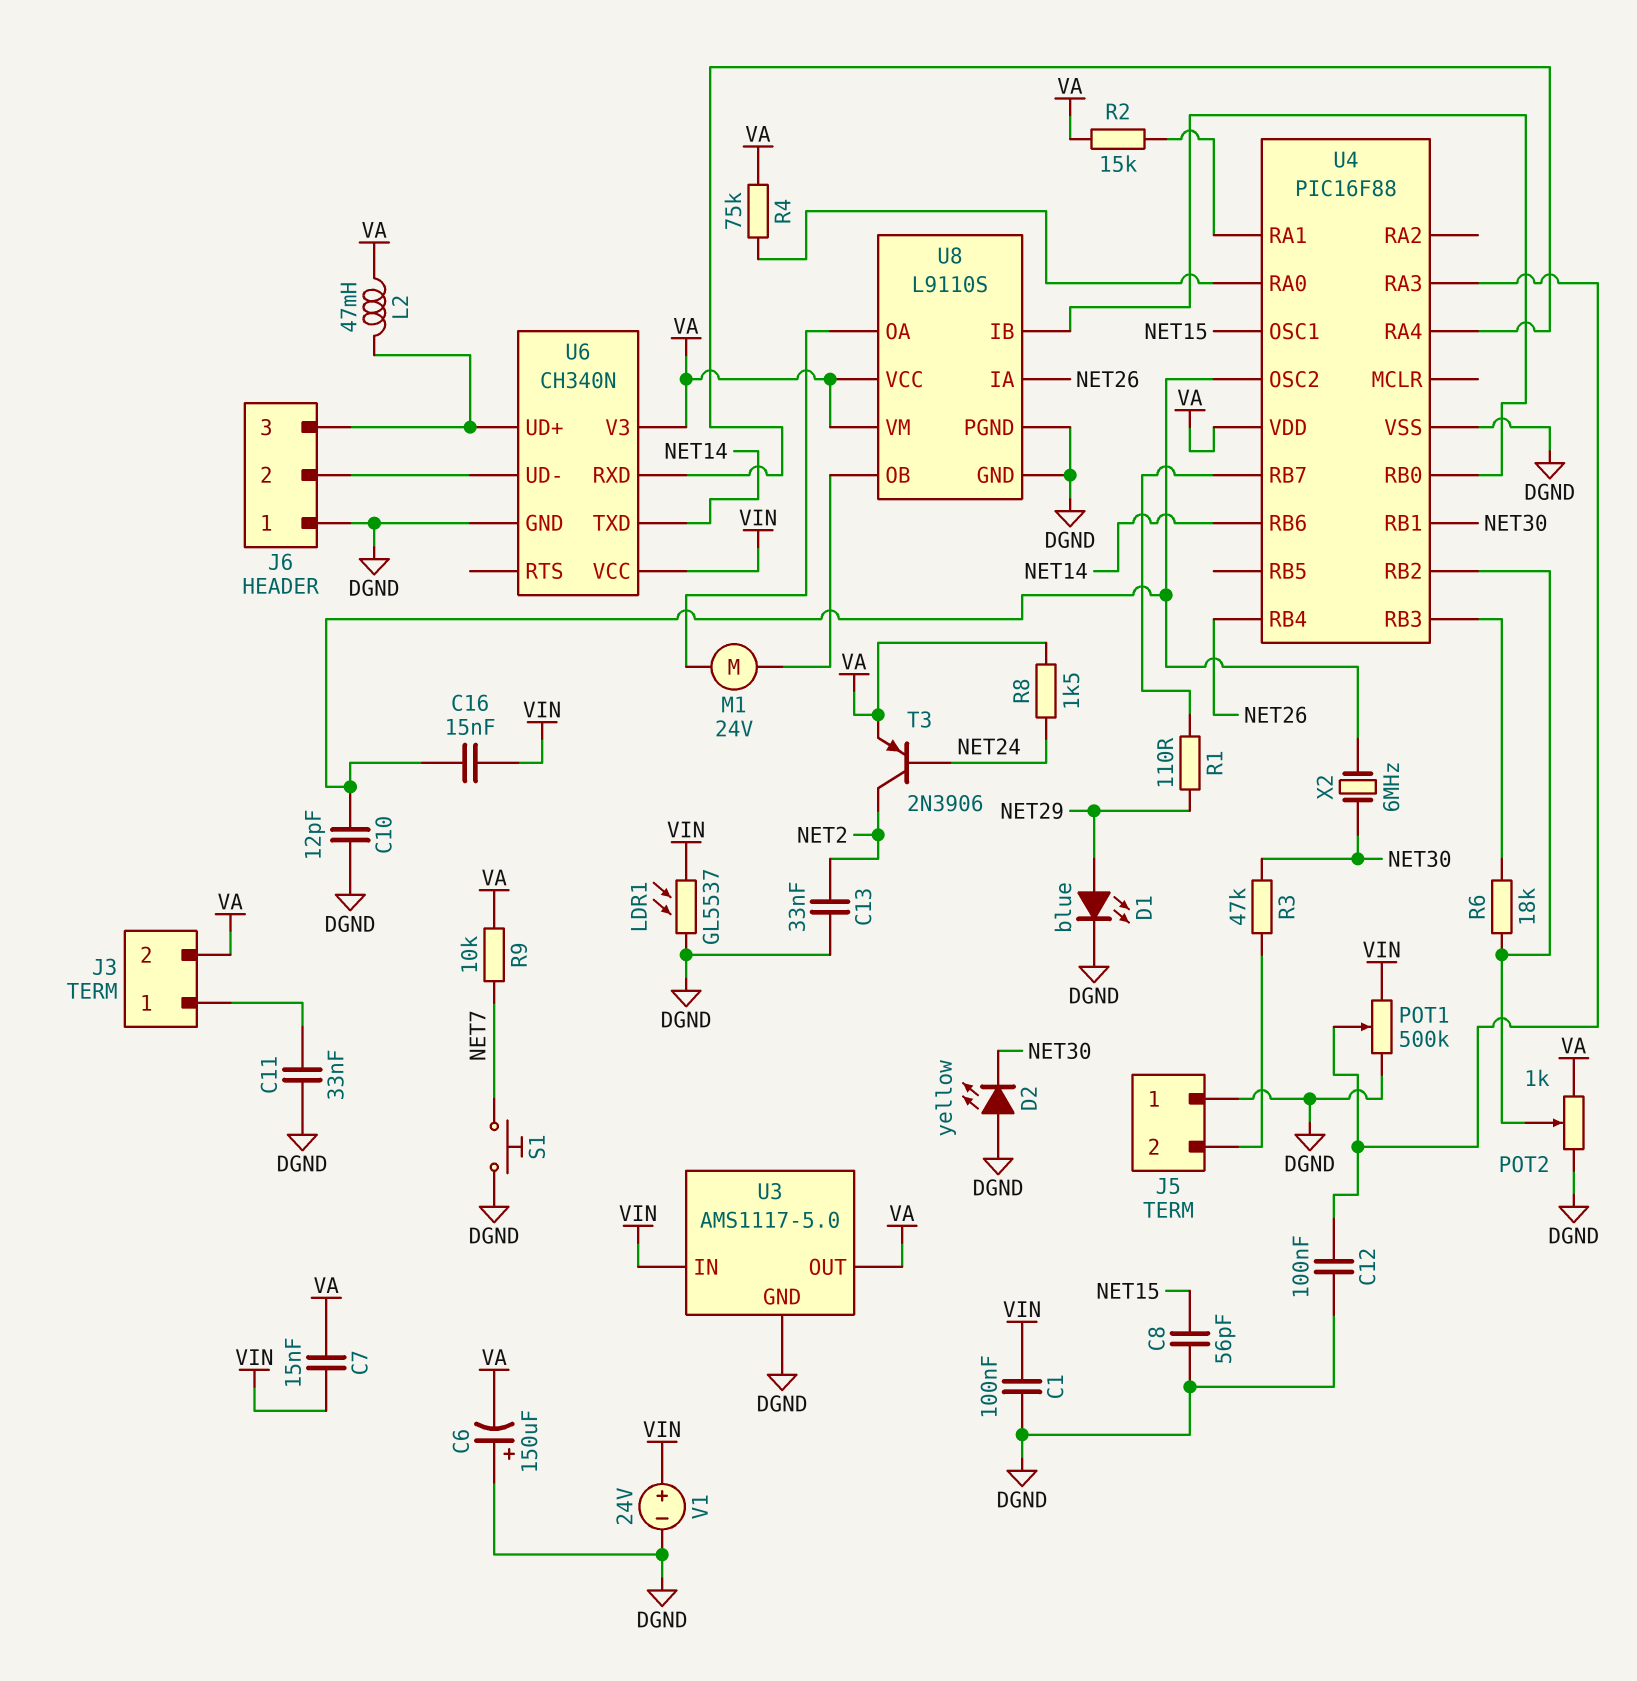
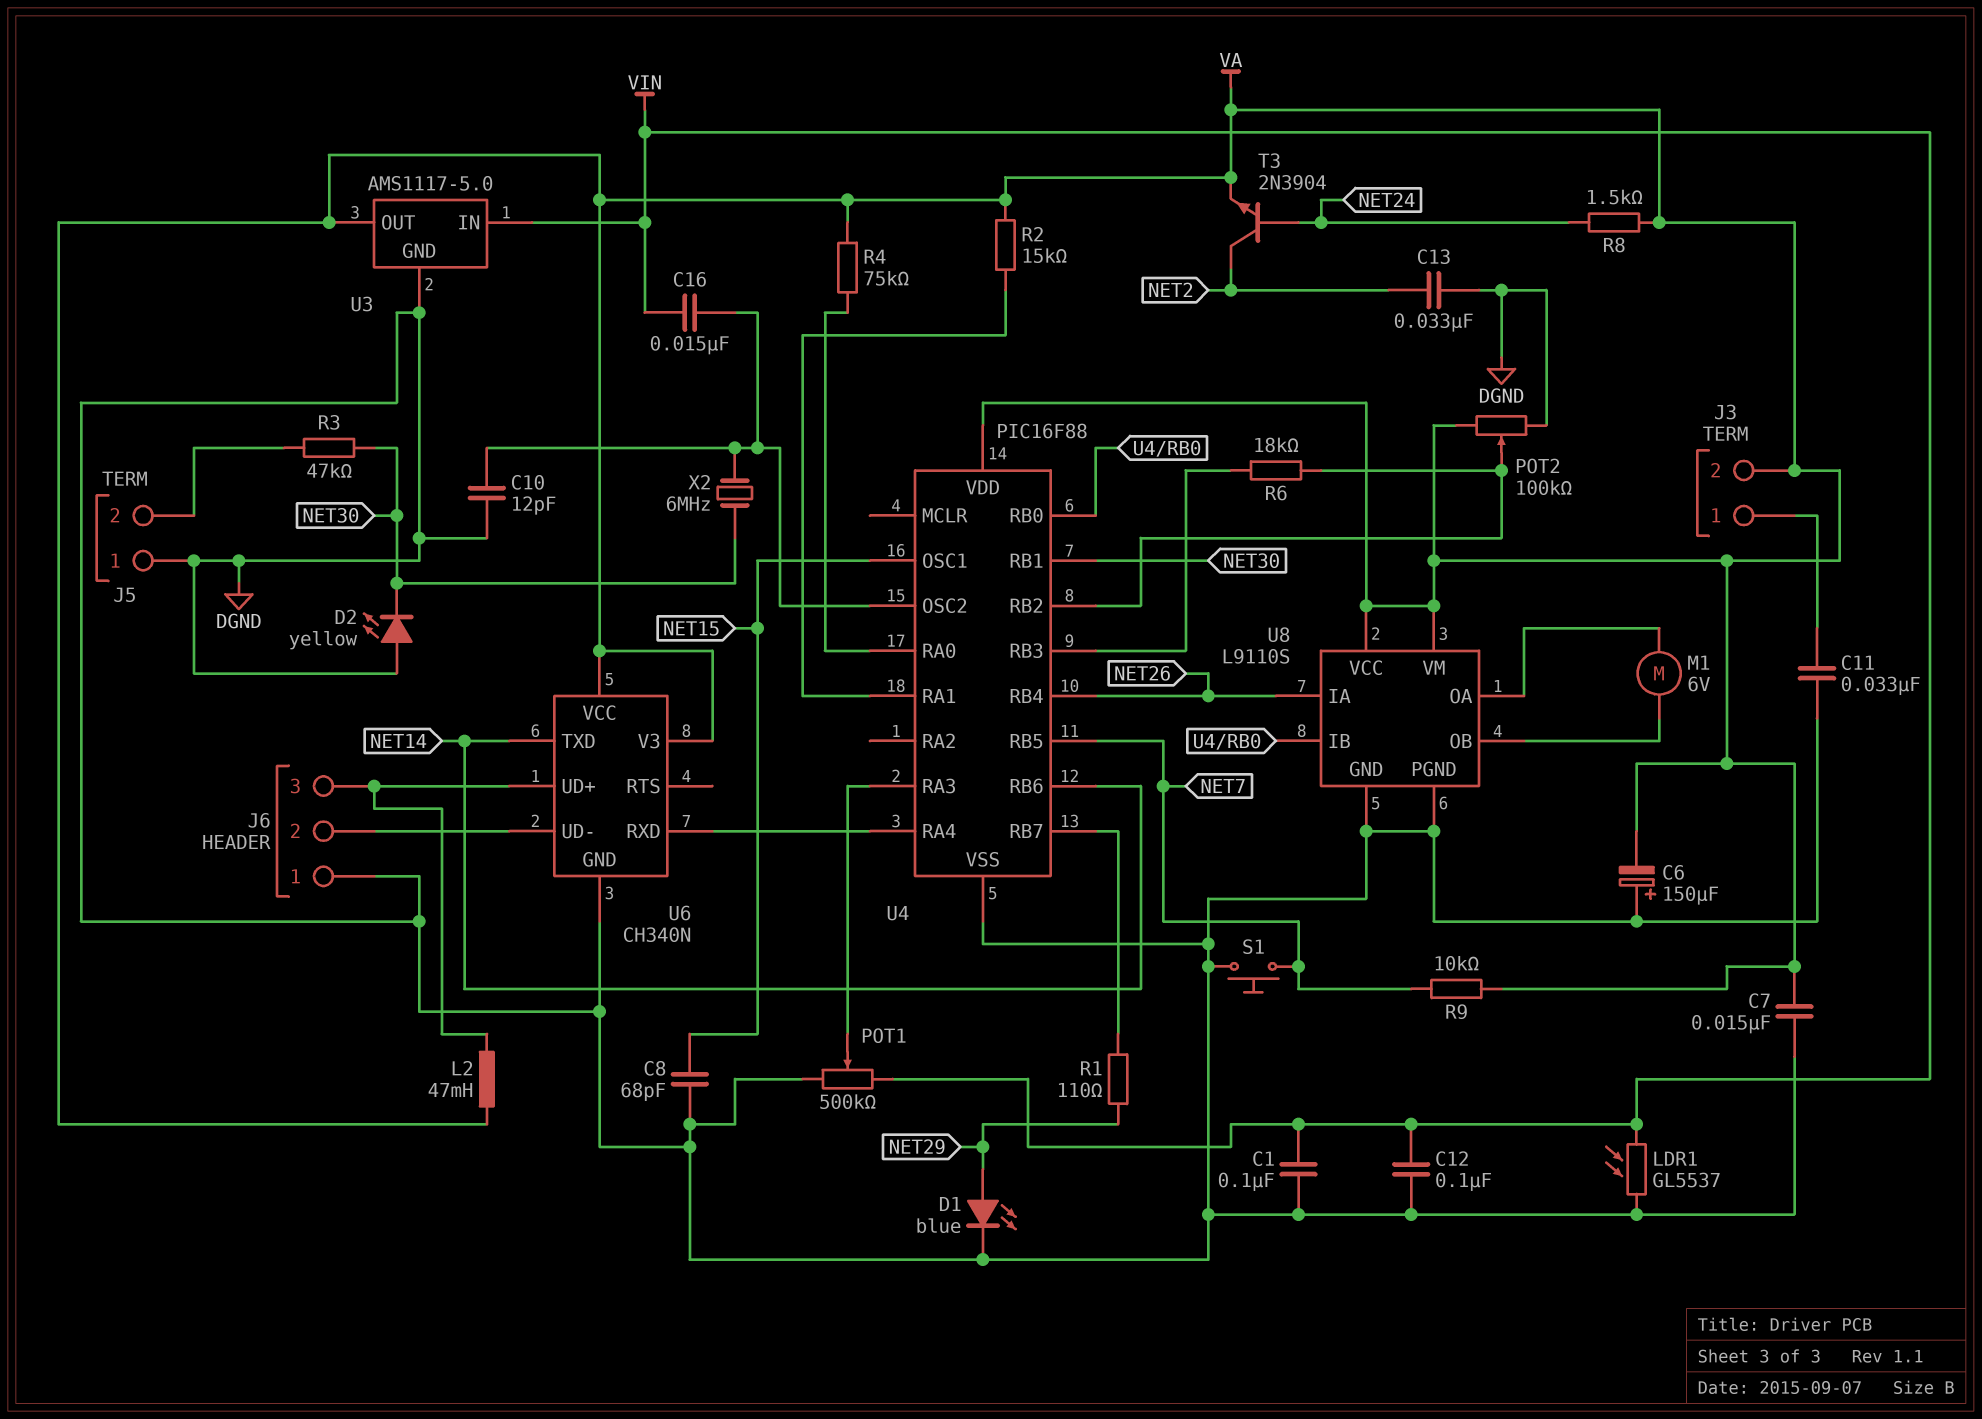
C7: 15nF (VA, VIN) -> 15nF (DGND, VA)
C8: 56pF (DGND, NET15) -> 68pF (DGND, NET15)
C12: 100nF (DGND, U4/RA3) -> 100nF (DGND, VIN)
M1: motor 24V (U8/OA, U8/OB) -> motor 6V (U8/OA, U8/OB)
POT2: 1k (DGND, VA, wiper U4/RB2) -> 100k (DGND, VA, wiper U4/RB2)
T3: PNP 2N3906 (B NET24, C NET2, E VA) -> NPN 2N3904 (B NET24, C NET2, E VA)
U4 pin RB5: none -> NET7
U6 pin VCC: VIN -> VA
V1: 24V (plus VIN, minus DGND) -> none

